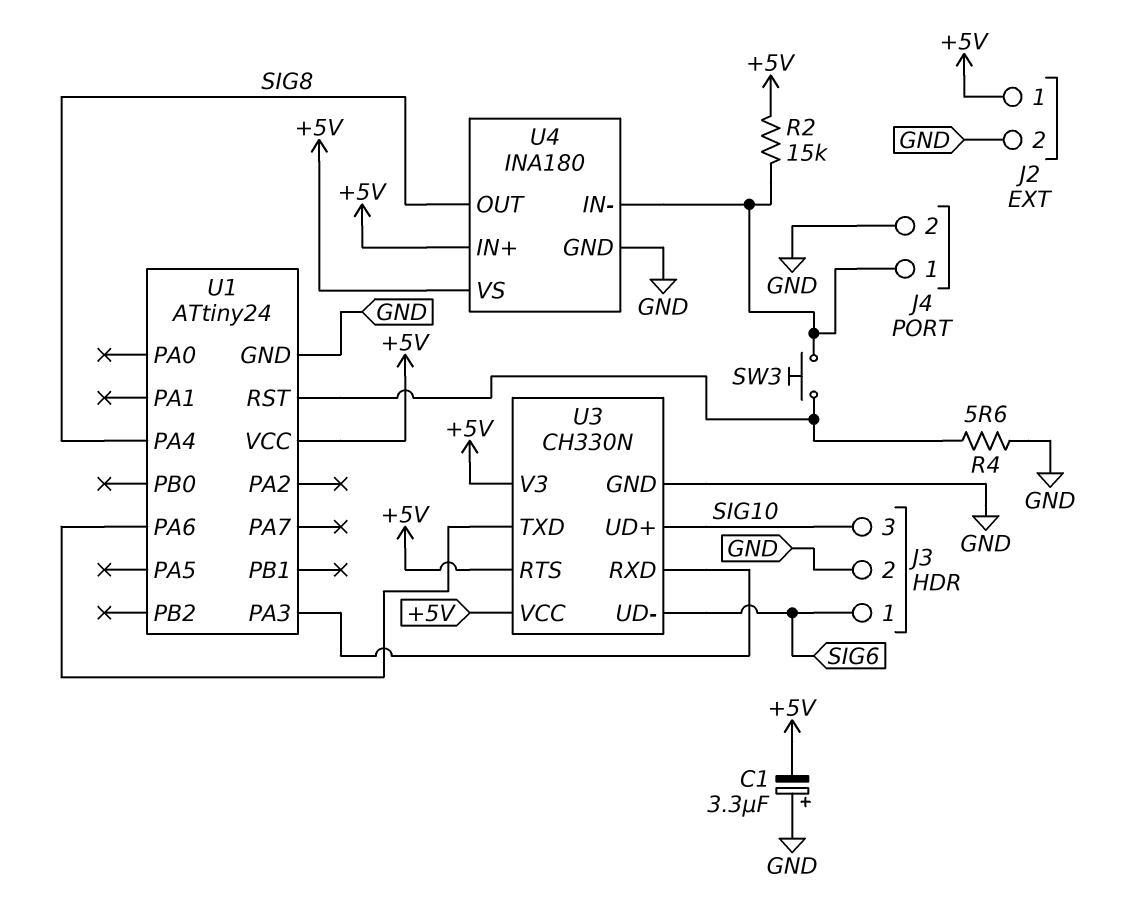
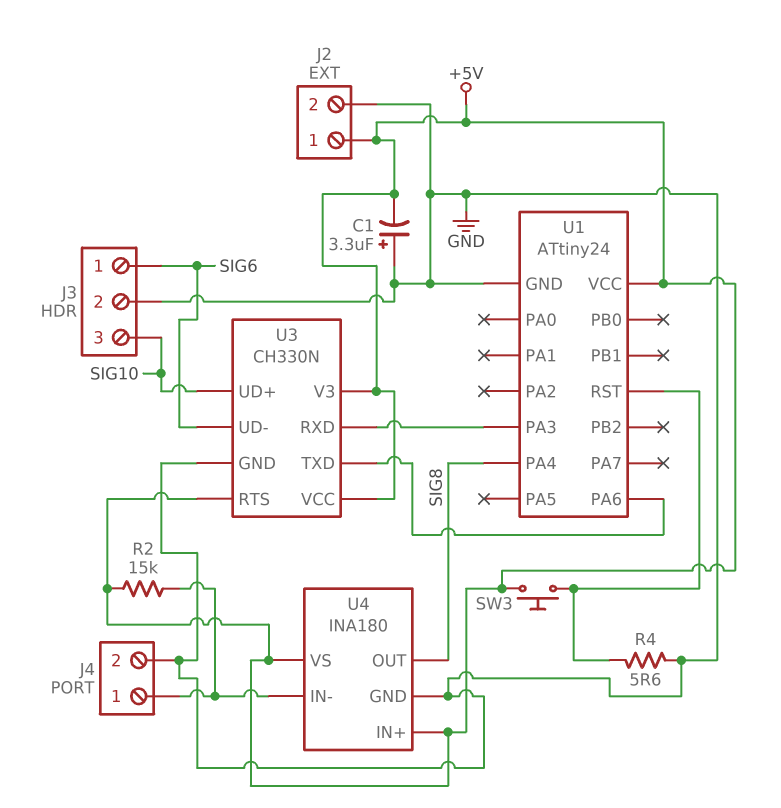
SW3: button (J4/1, U1/RST) -> button (+5V, U1/RST)

